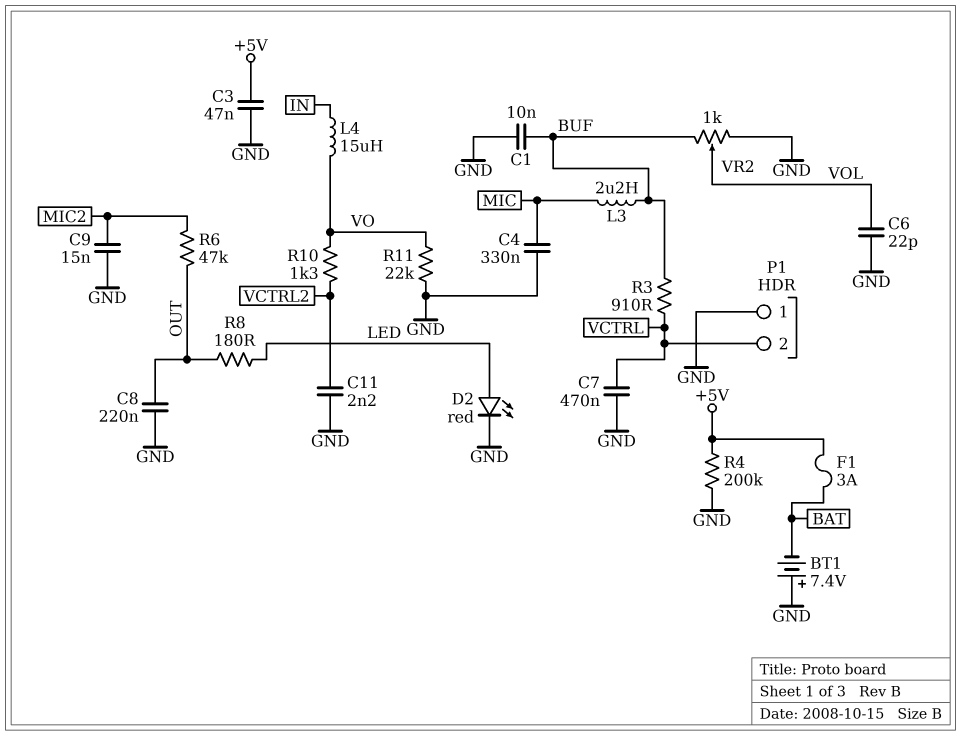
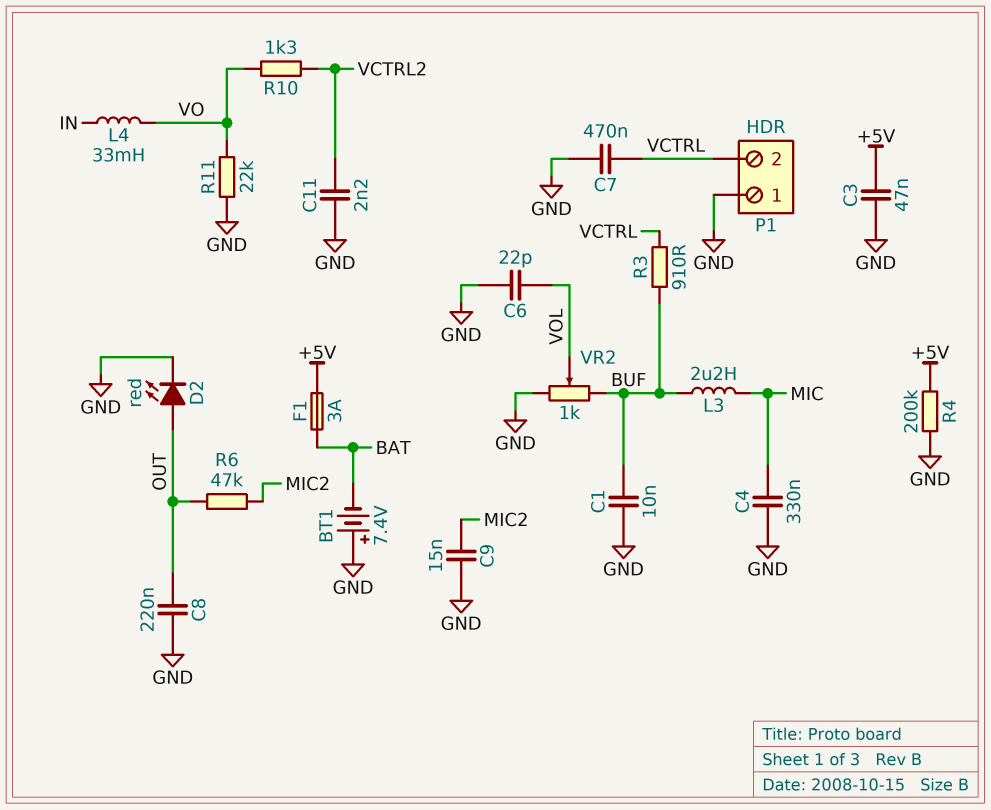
D2: LED red (A LED, K GND) -> LED red (A OUT, K GND)
L4: 15uH (IN, VO) -> 33mH (IN, VO)
R8: 180 (LED, OUT) -> none

